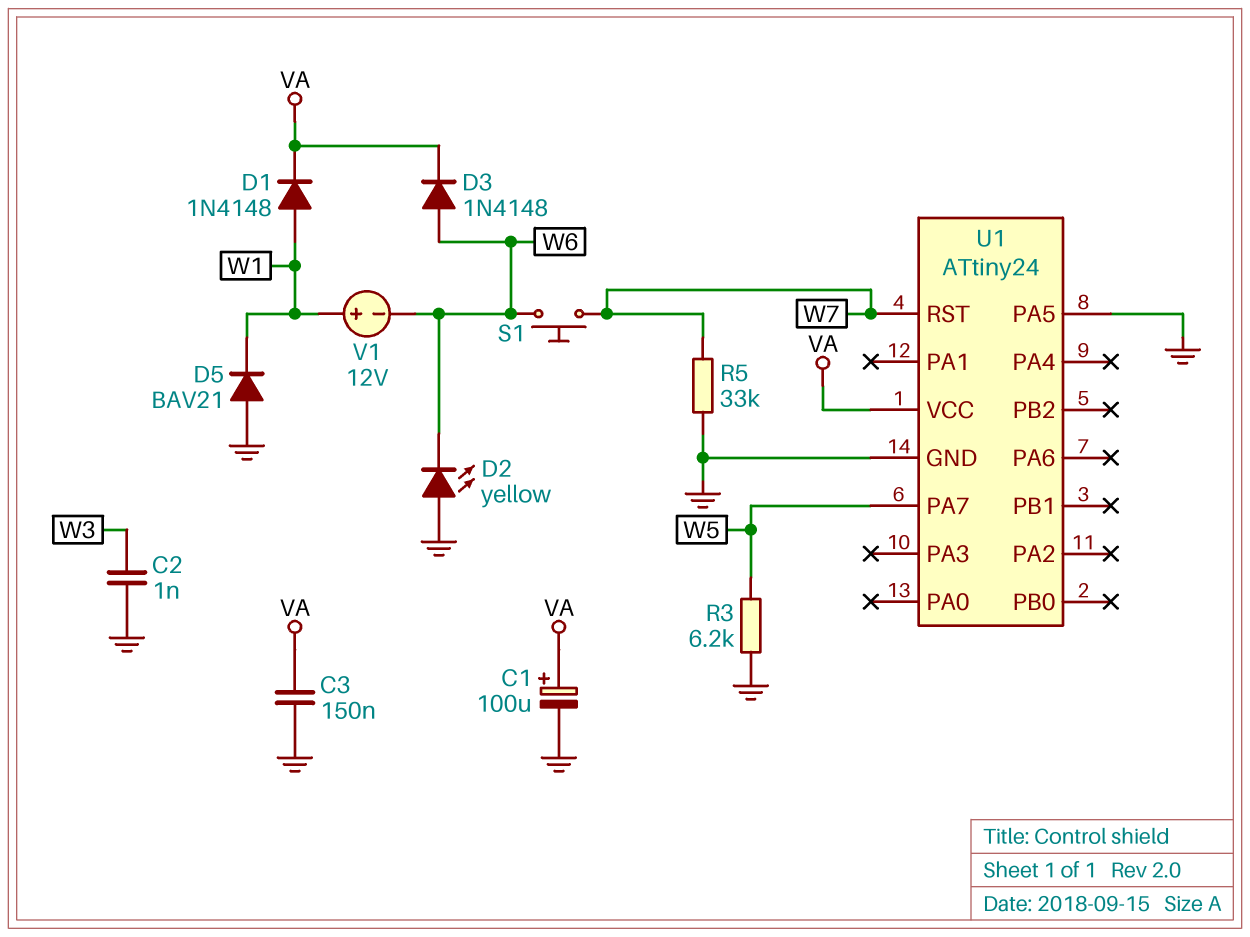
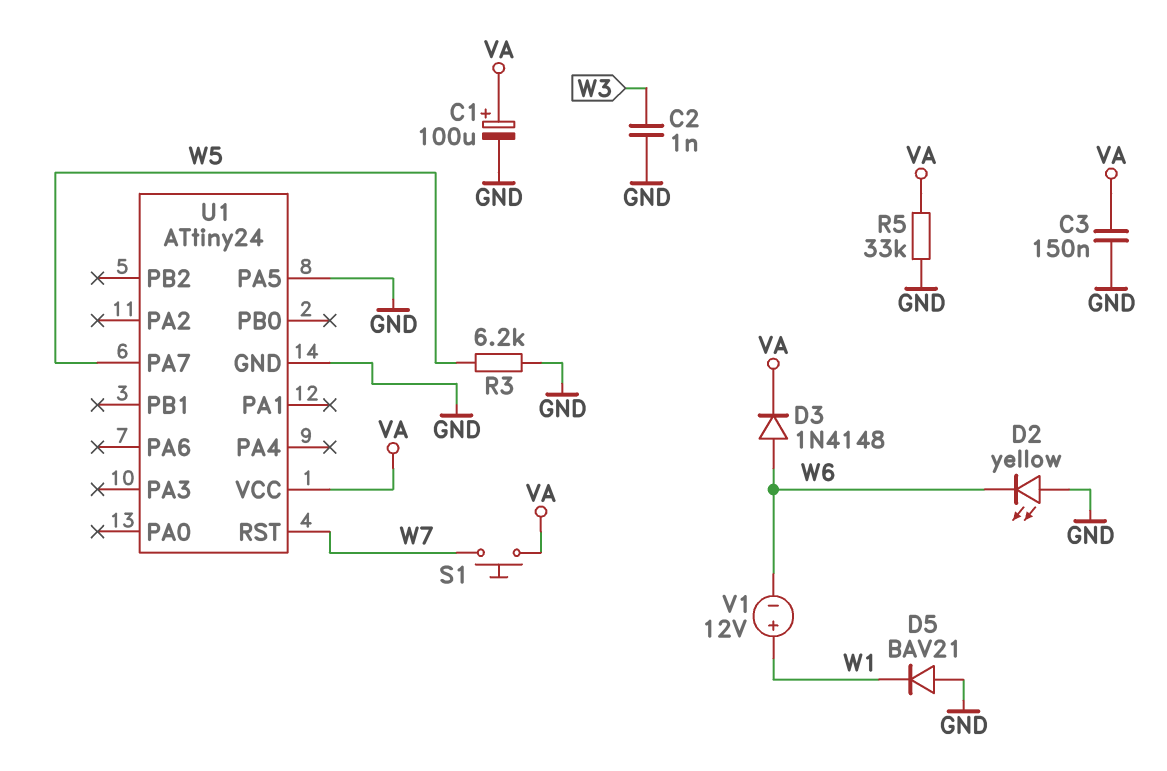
D1: diode 1N4148 (A W1, K VA) -> none
R5: 33k (GND, W7) -> 33k (GND, VA)
S1: button (W6, W7) -> button (VA, W7)

